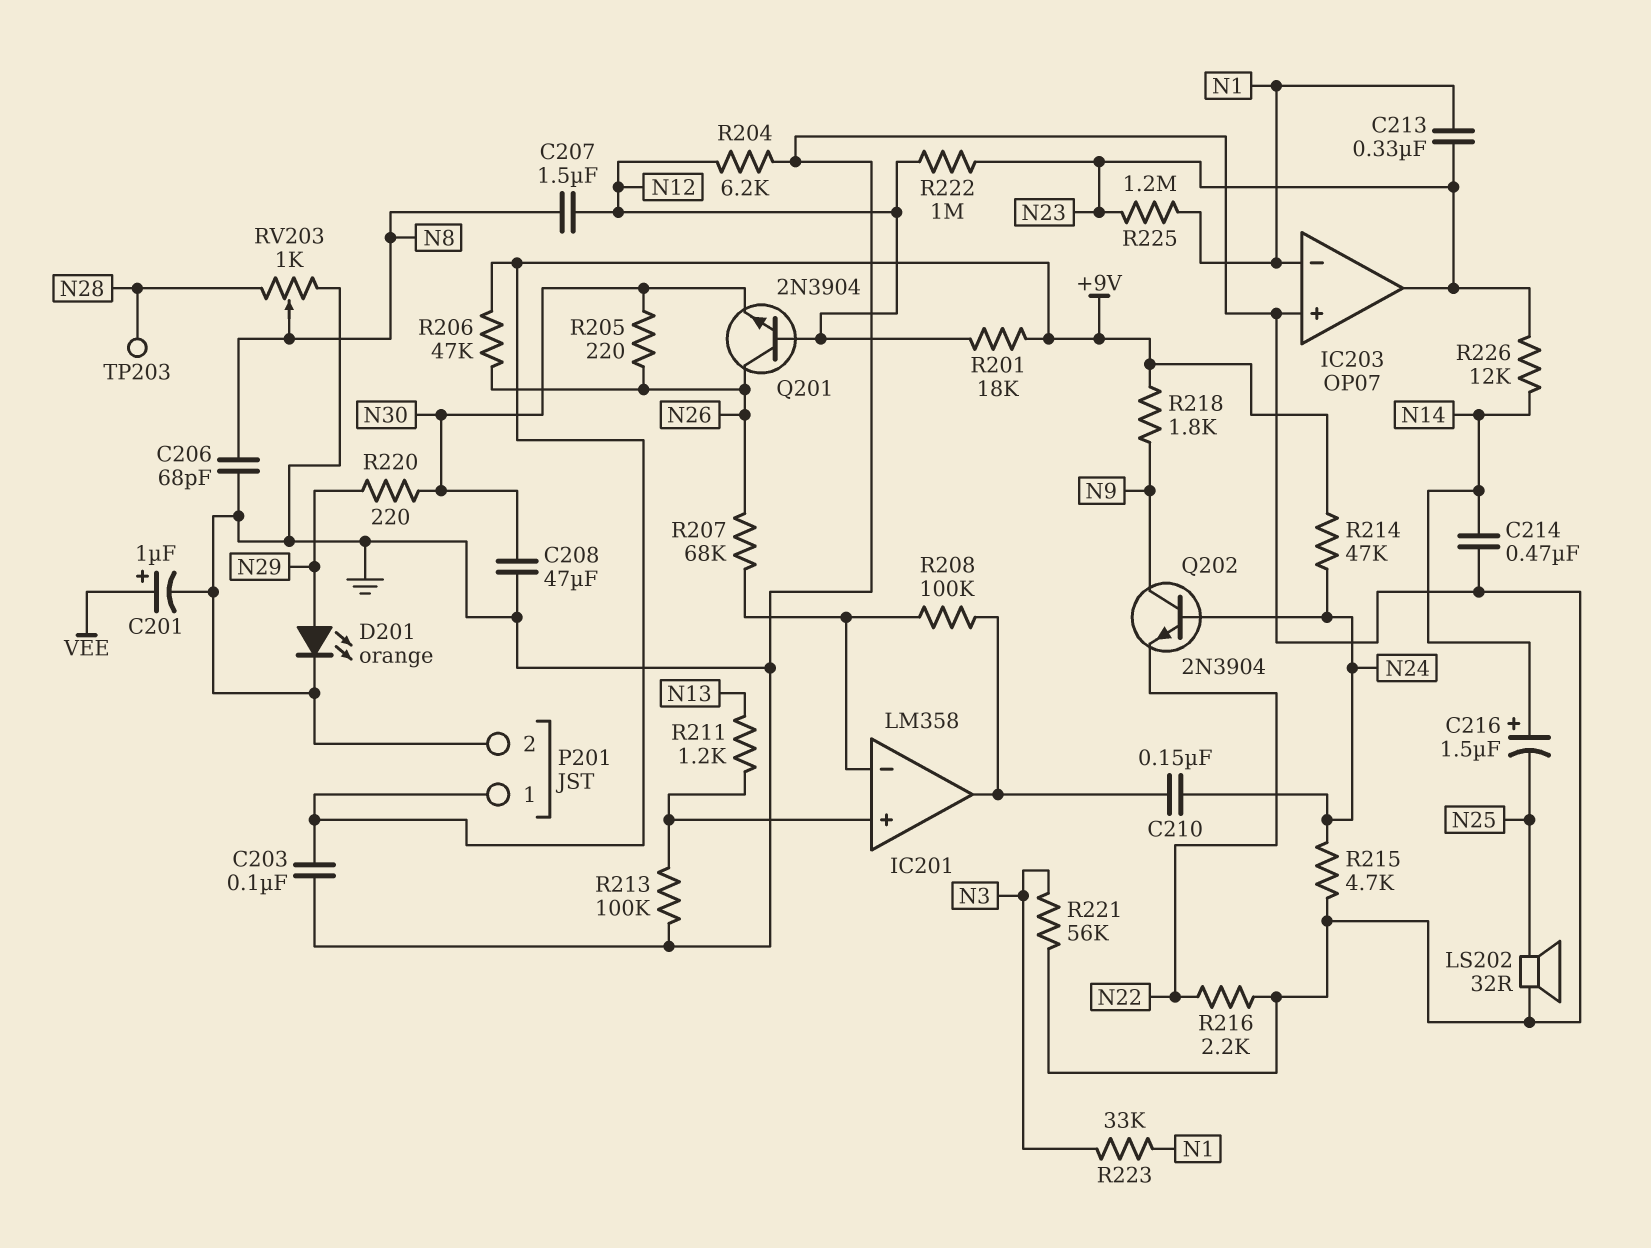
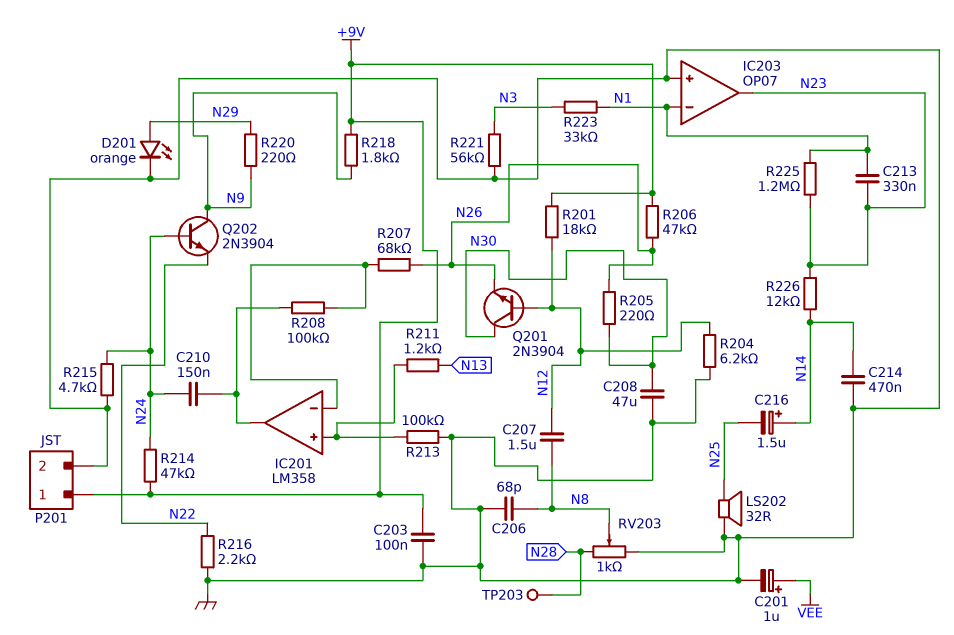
Q201: NPN 2N3904 (B N12, C N26, E N30) -> NPN 2N3904 (B N12, C N30, E N26)
R220: 220 (N29, N30) -> 220 (N9, N29)
R222: 1M (N12, N23) -> none

